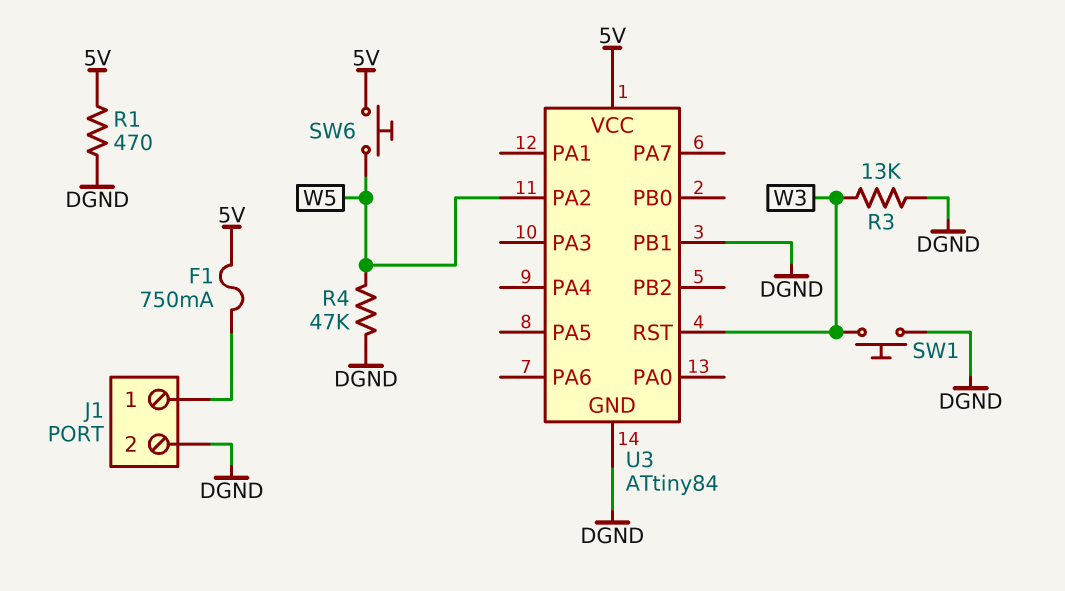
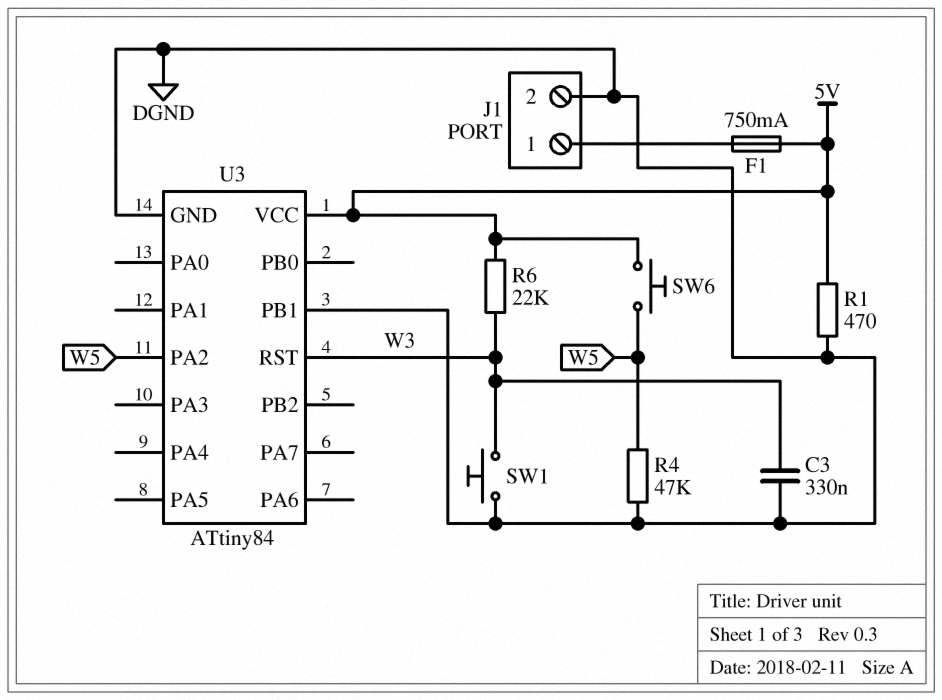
C3: none -> 330nF (DGND, W3)
R3: 13k (DGND, W3) -> none
R6: none -> 22k (5V, W3)

